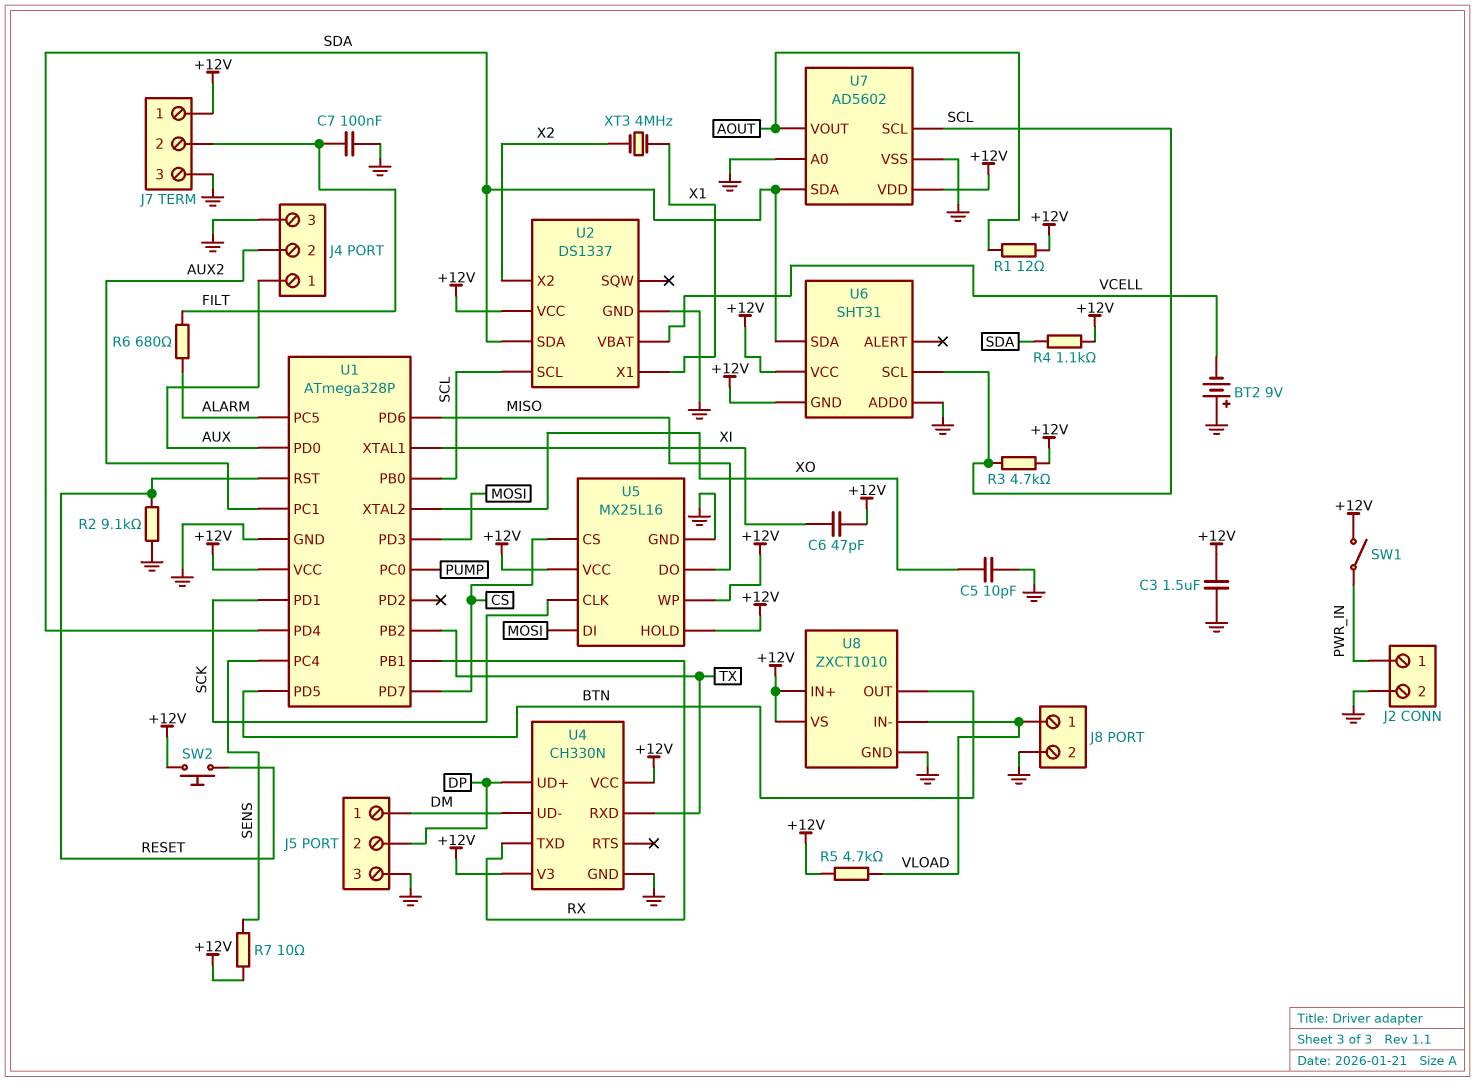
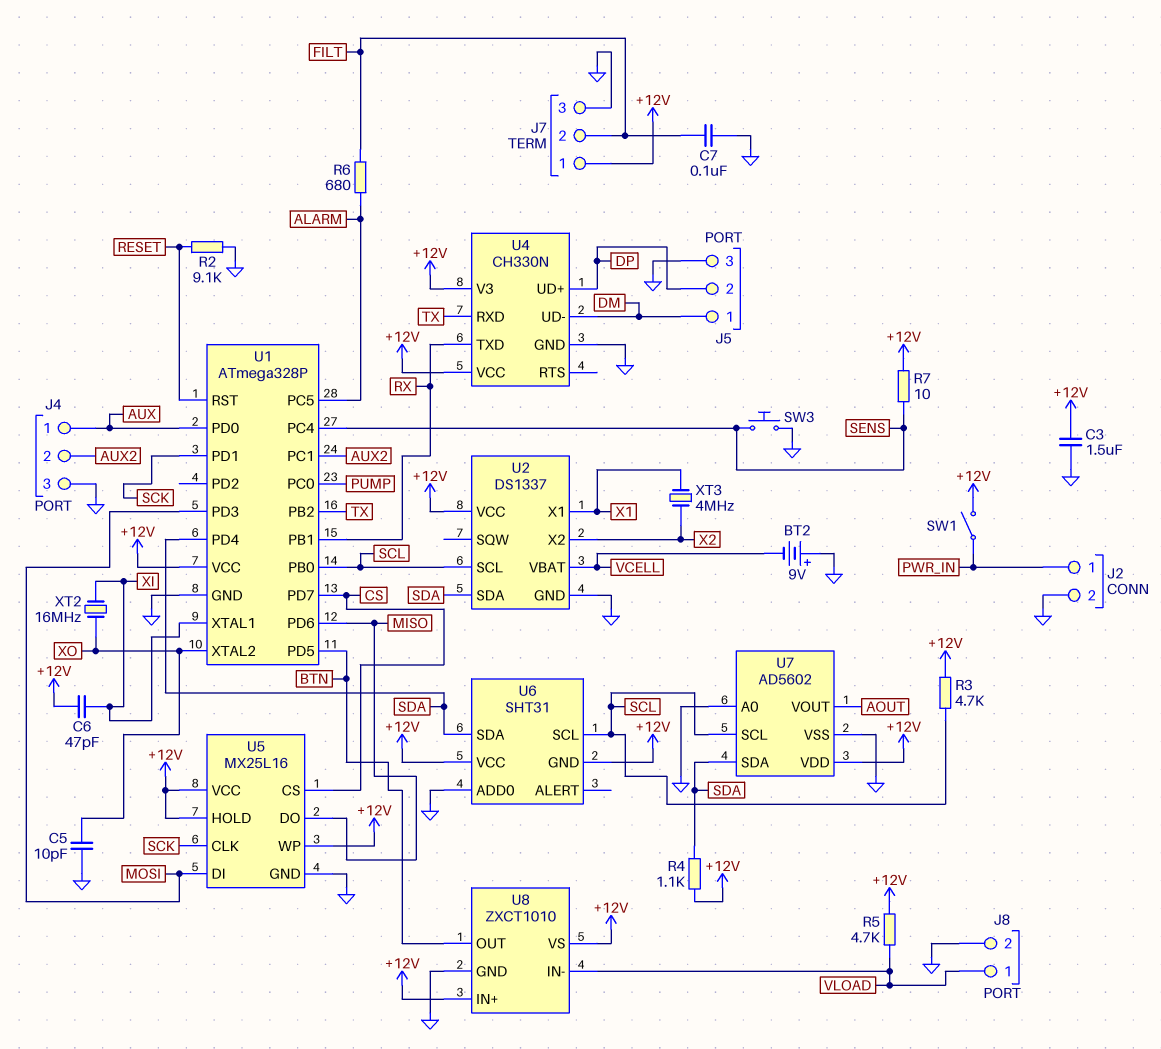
R1: 12 (+12V, AOUT) -> none
SW2: button (+12V, RESET) -> none
SW3: none -> button (GND, SENS)
XT2: none -> 16MHz (XI, XO)

